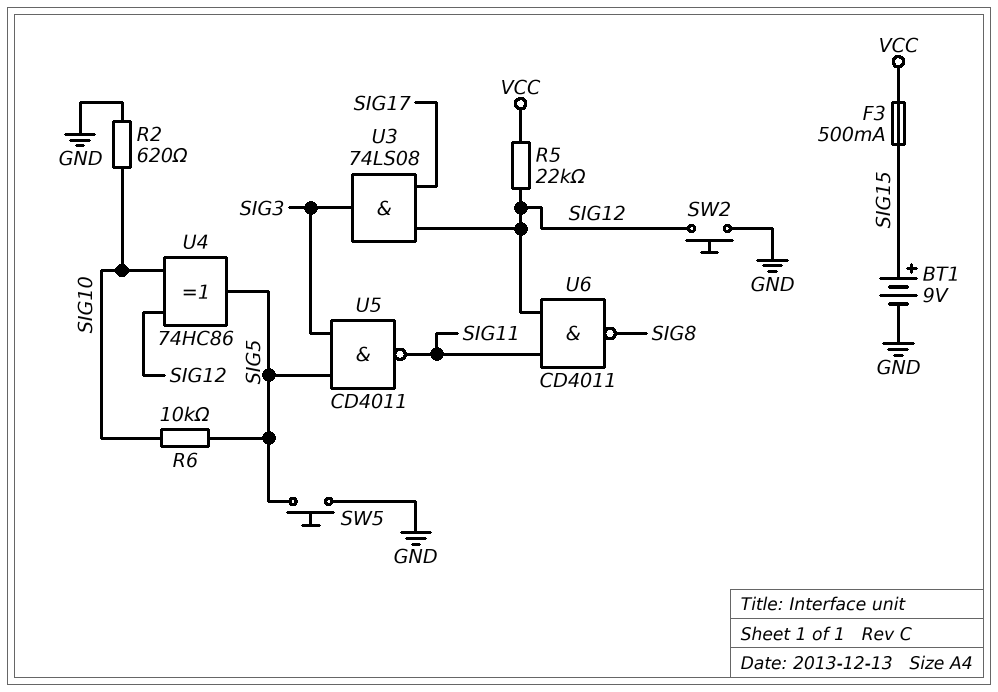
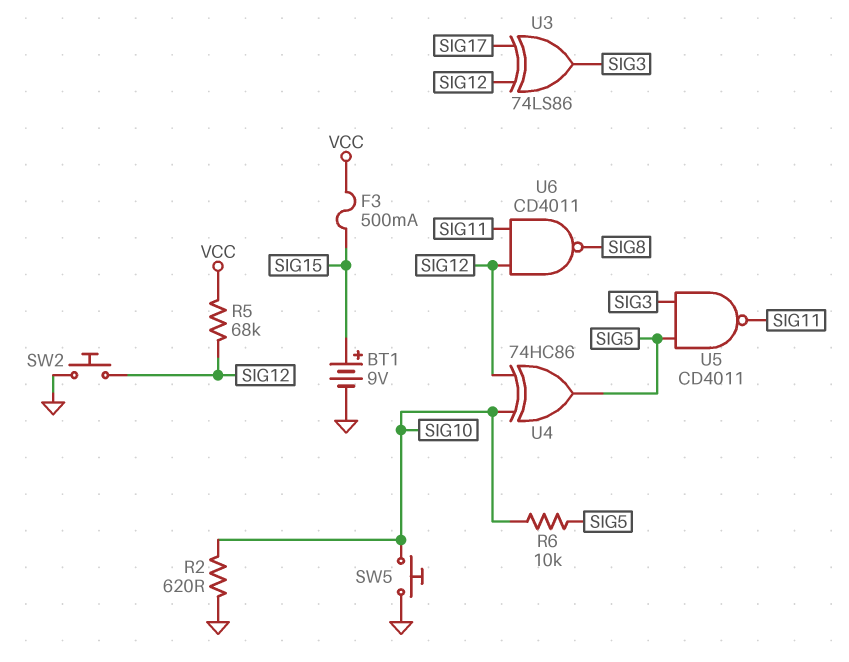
R5: 22k (SIG12, VCC) -> 68k (SIG12, VCC)
SW5: button (GND, SIG5) -> button (GND, SIG10)
U3: AND 74LS08 (in SIG12, in SIG17, out SIG3) -> XOR 74LS86 (in SIG12, in SIG17, out SIG3)

